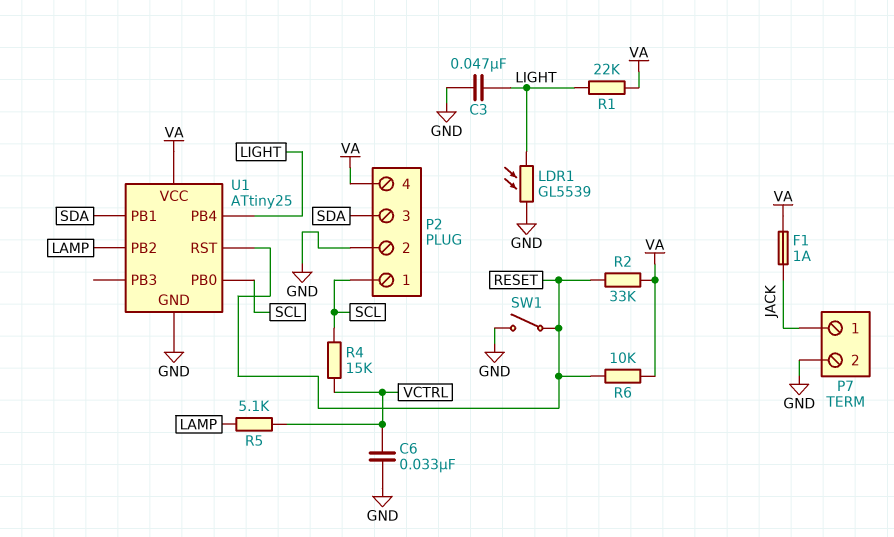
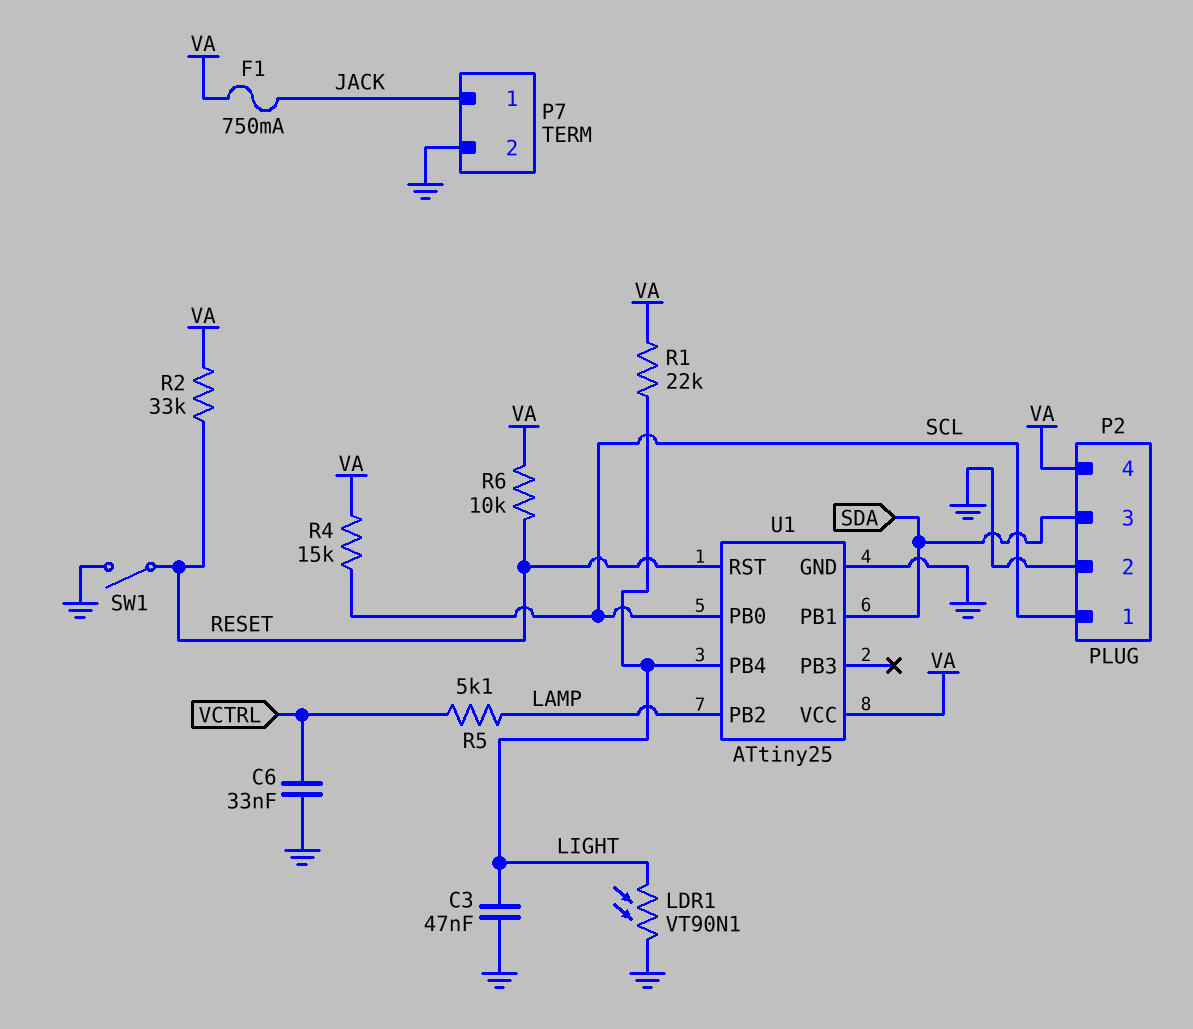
F1: 1A (JACK, VA) -> 750mA (JACK, VA)
LDR1: GL5539 (GND, LIGHT) -> VT90N1 (GND, LIGHT)
R4: 15k (SCL, VCTRL) -> 15k (SCL, VA)

